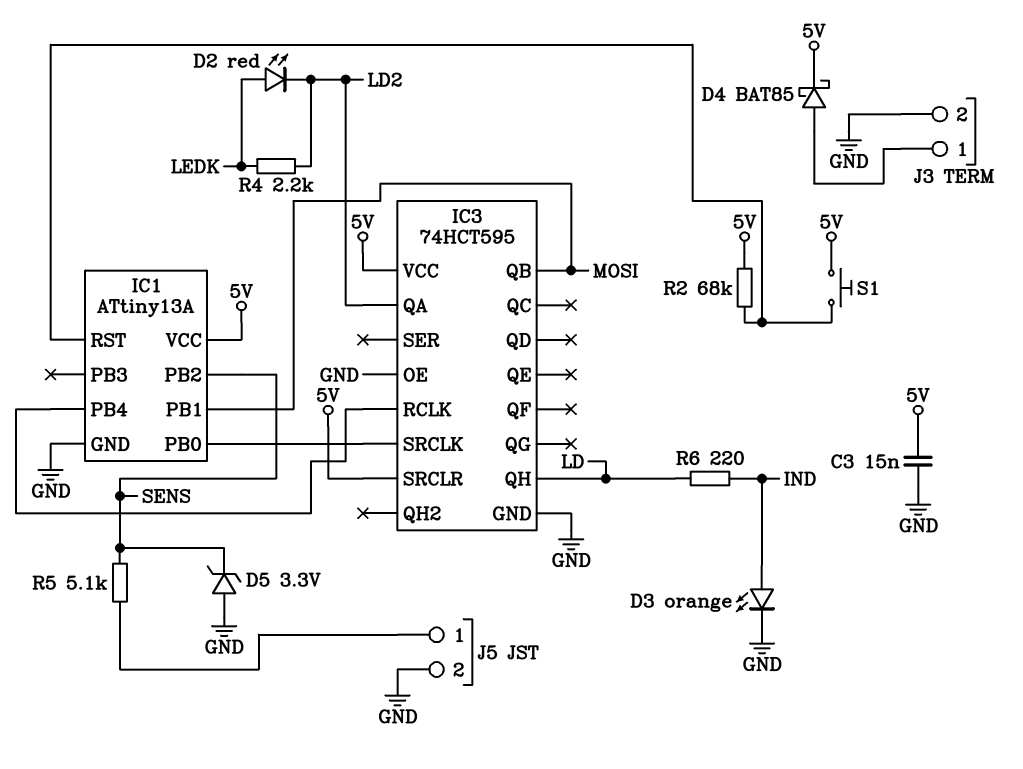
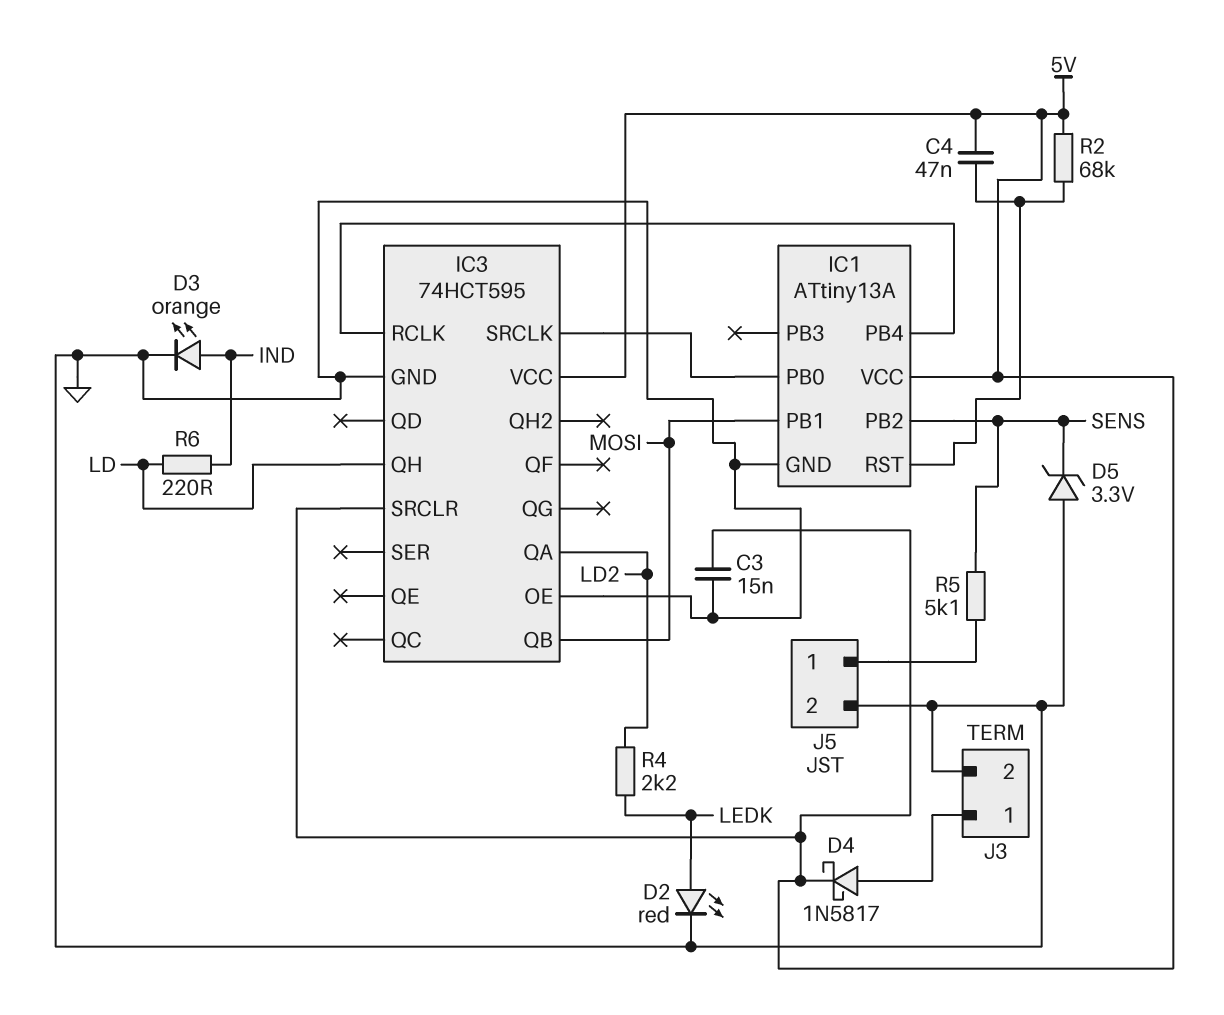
C4: none -> 47nF (5V, IC1/RST)
D2: LED red (A LEDK, K LD2) -> LED red (A LEDK, K GND)
D4: schottky BAT85 (A J3/1, K 5V) -> schottky 1N5817 (A J3/1, K 5V)
S1: button (5V, IC1/RST) -> none

